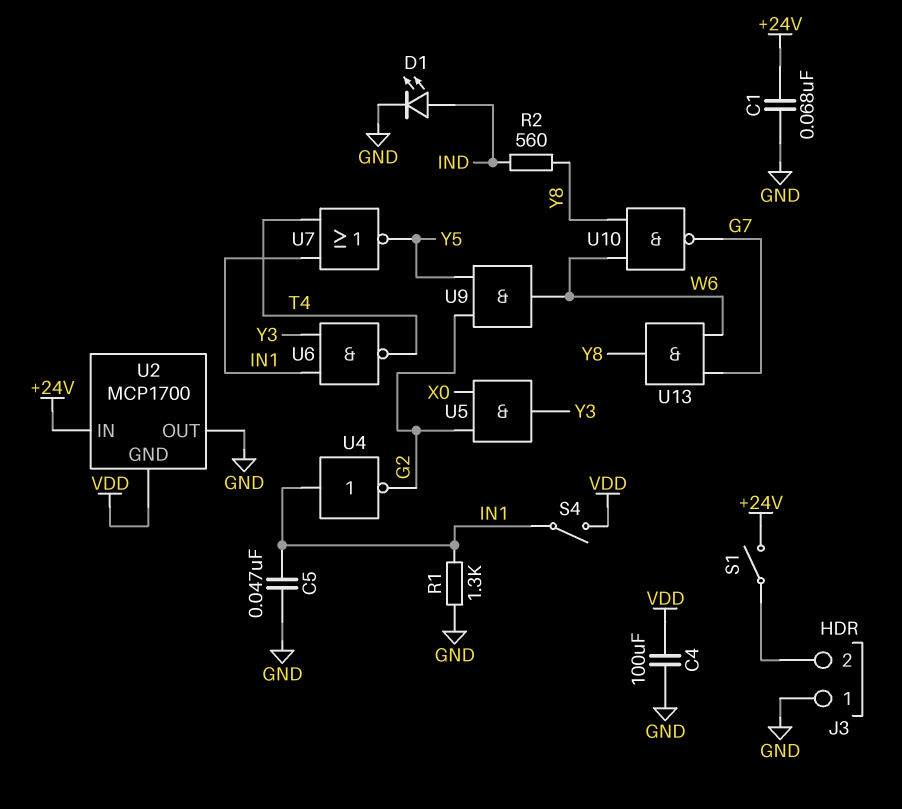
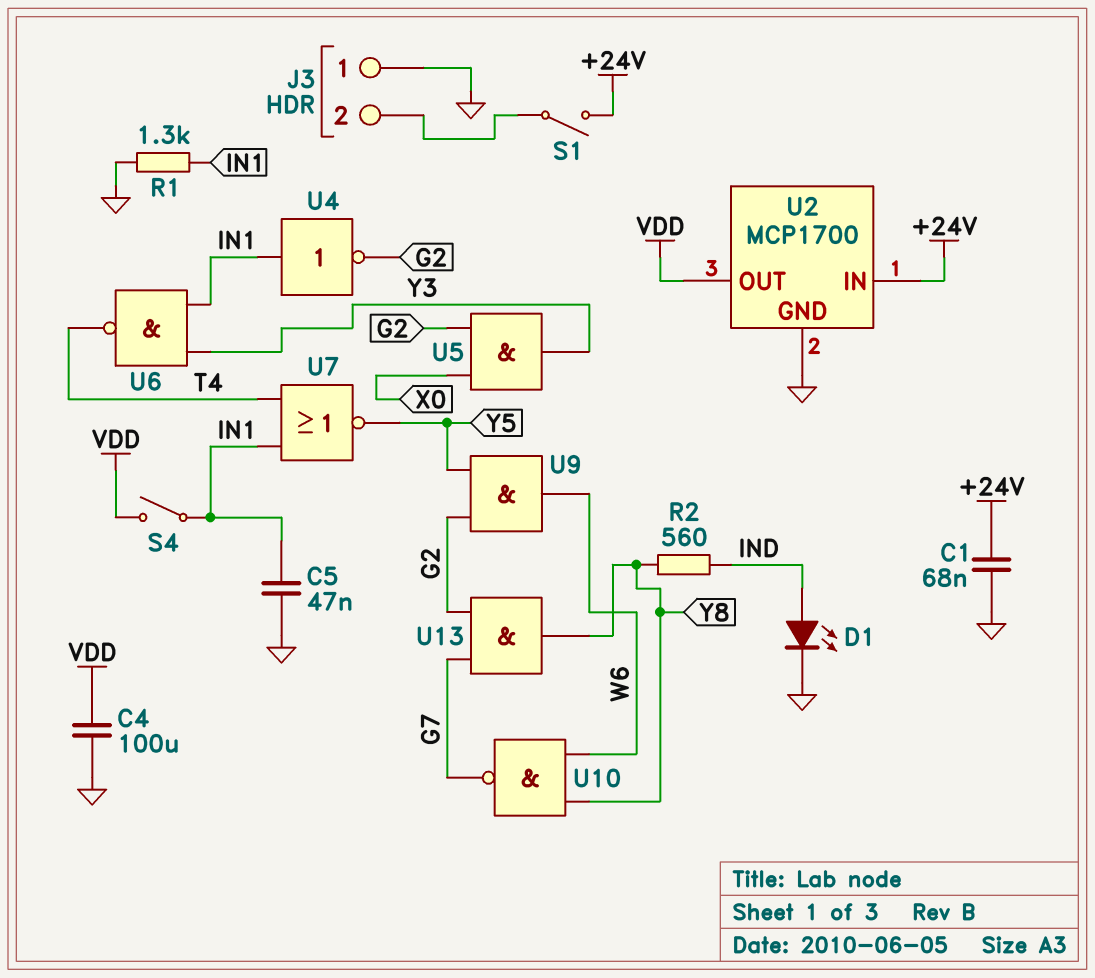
U2 pin GND: VDD -> GND
U2 pin OUT: GND -> VDD
U13: AND (in G7, in W6, out Y8) -> AND (in G2, in G7, out Y8)

